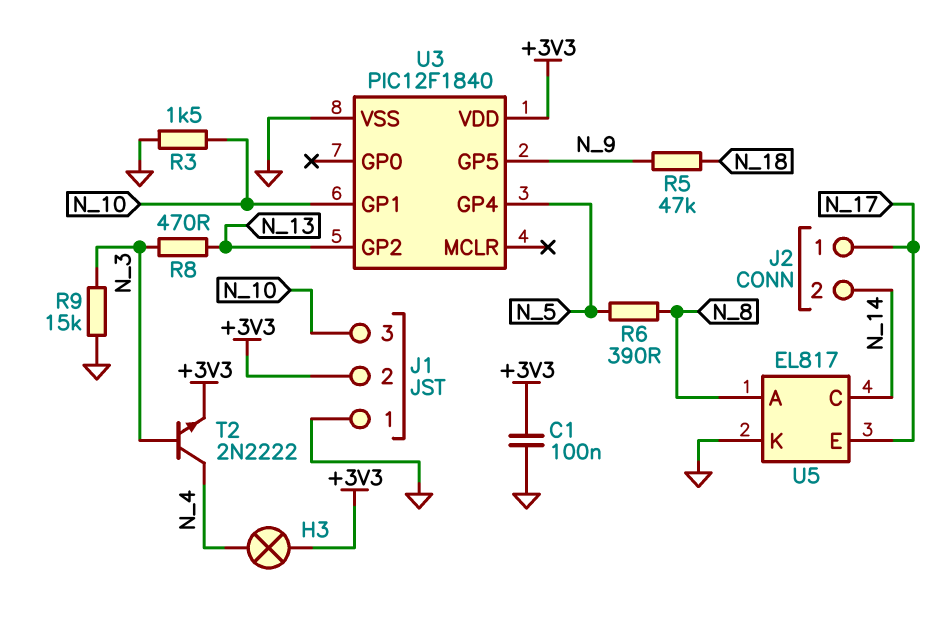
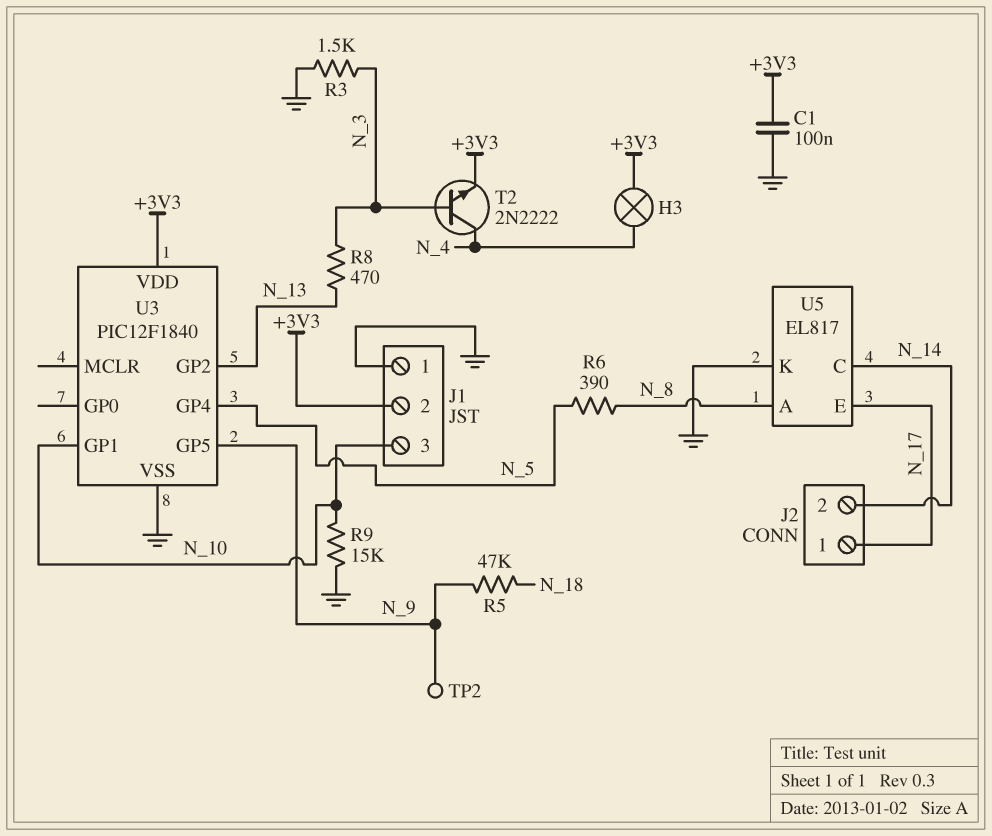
R3: 1.5k (GND, N_10) -> 1.5k (GND, N_3)
R9: 15k (GND, N_3) -> 15k (GND, N_10)
TP2: none -> test point (N_9)

